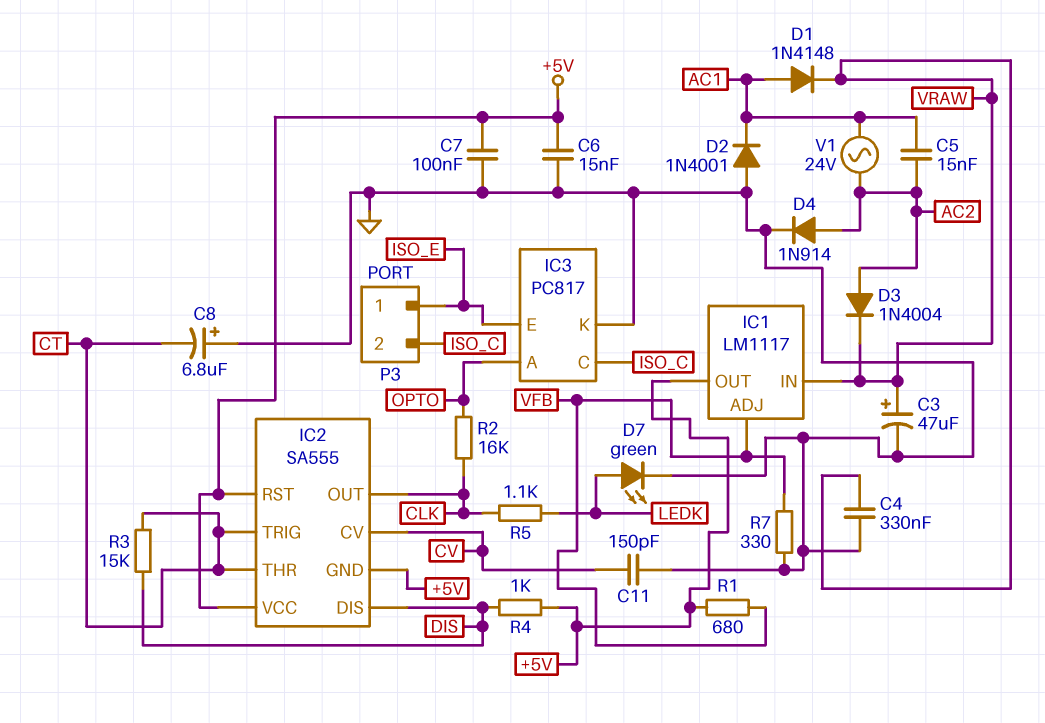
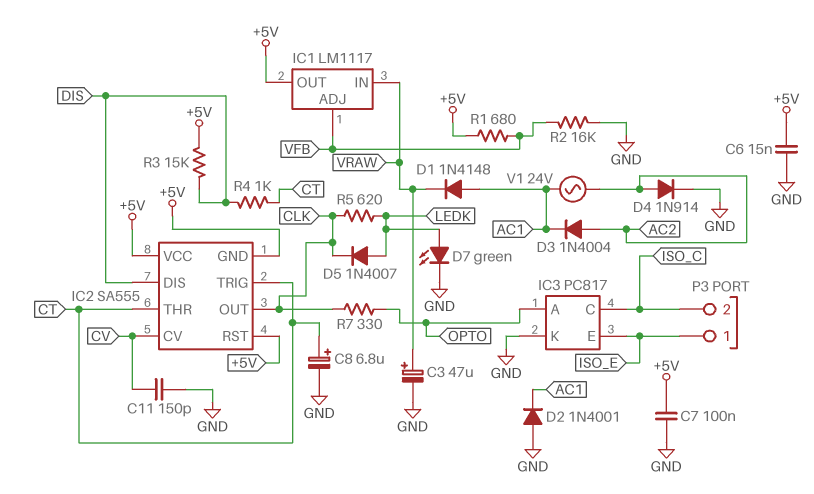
C4: 330nF (GND, VRAW) -> none
C5: 15nF (AC1, AC2) -> none
C8: 6.8uF (plus GND, minus CT) -> 6.8uF (plus CT, minus GND)
D3: diode 1N4004 (A AC2, K VRAW) -> diode 1N4004 (A AC2, K AC1)
D5: none -> diode 1N4007 (A LEDK, K CLK)
R2: 16k (CLK, OPTO) -> 16k (GND, VFB)
R3: 15k (CT, DIS) -> 15k (+5V, DIS)
R4: 1k (+5V, DIS) -> 1k (CT, DIS)
R5: 1.1k (CLK, LEDK) -> 620 (CLK, LEDK)
R7: 330 (GND, VFB) -> 330 (CLK, OPTO)

